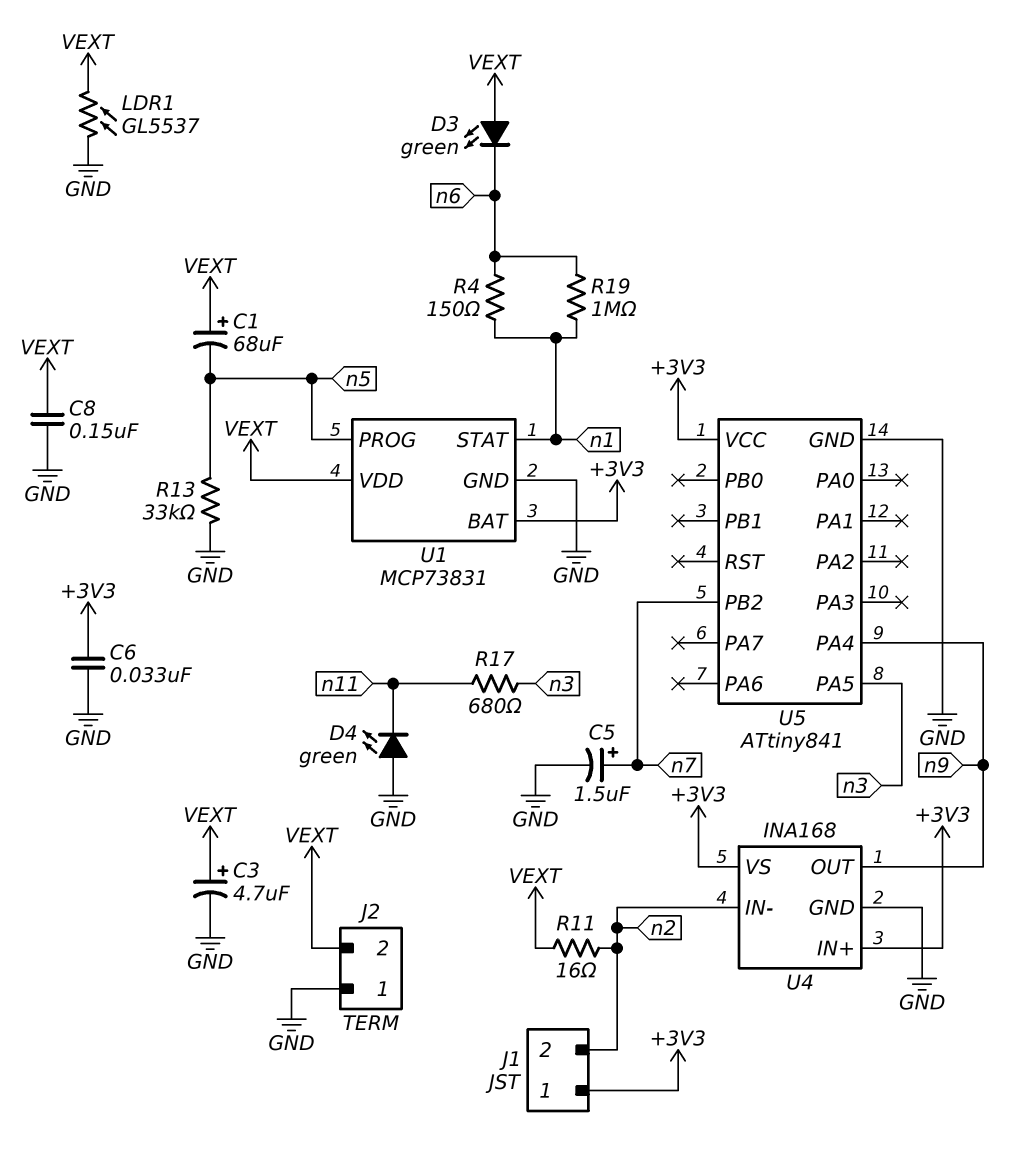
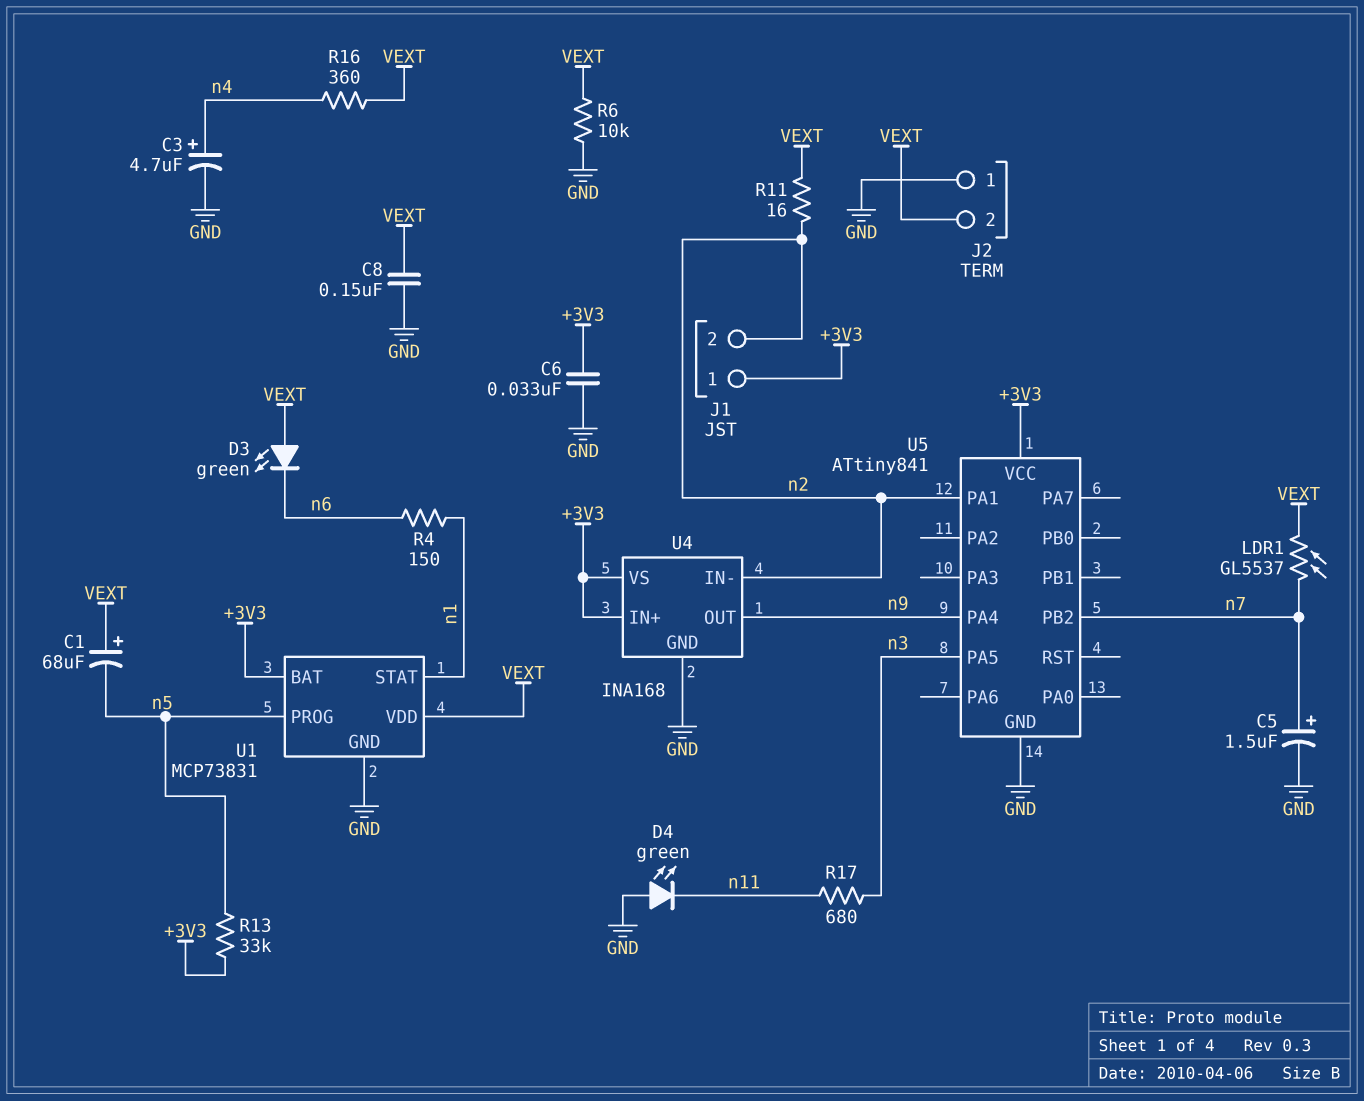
C3: 4.7uF (plus VEXT, minus GND) -> 4.7uF (plus n4, minus GND)
LDR1: GL5537 (GND, VEXT) -> GL5537 (VEXT, n7)
R6: none -> 10k (GND, VEXT)
R13: 33k (GND, n5) -> 33k (+3V3, n5)
R16: none -> 360 (VEXT, n4)
R19: 1M (n1, n6) -> none
U5 pin PA1: none -> n2

